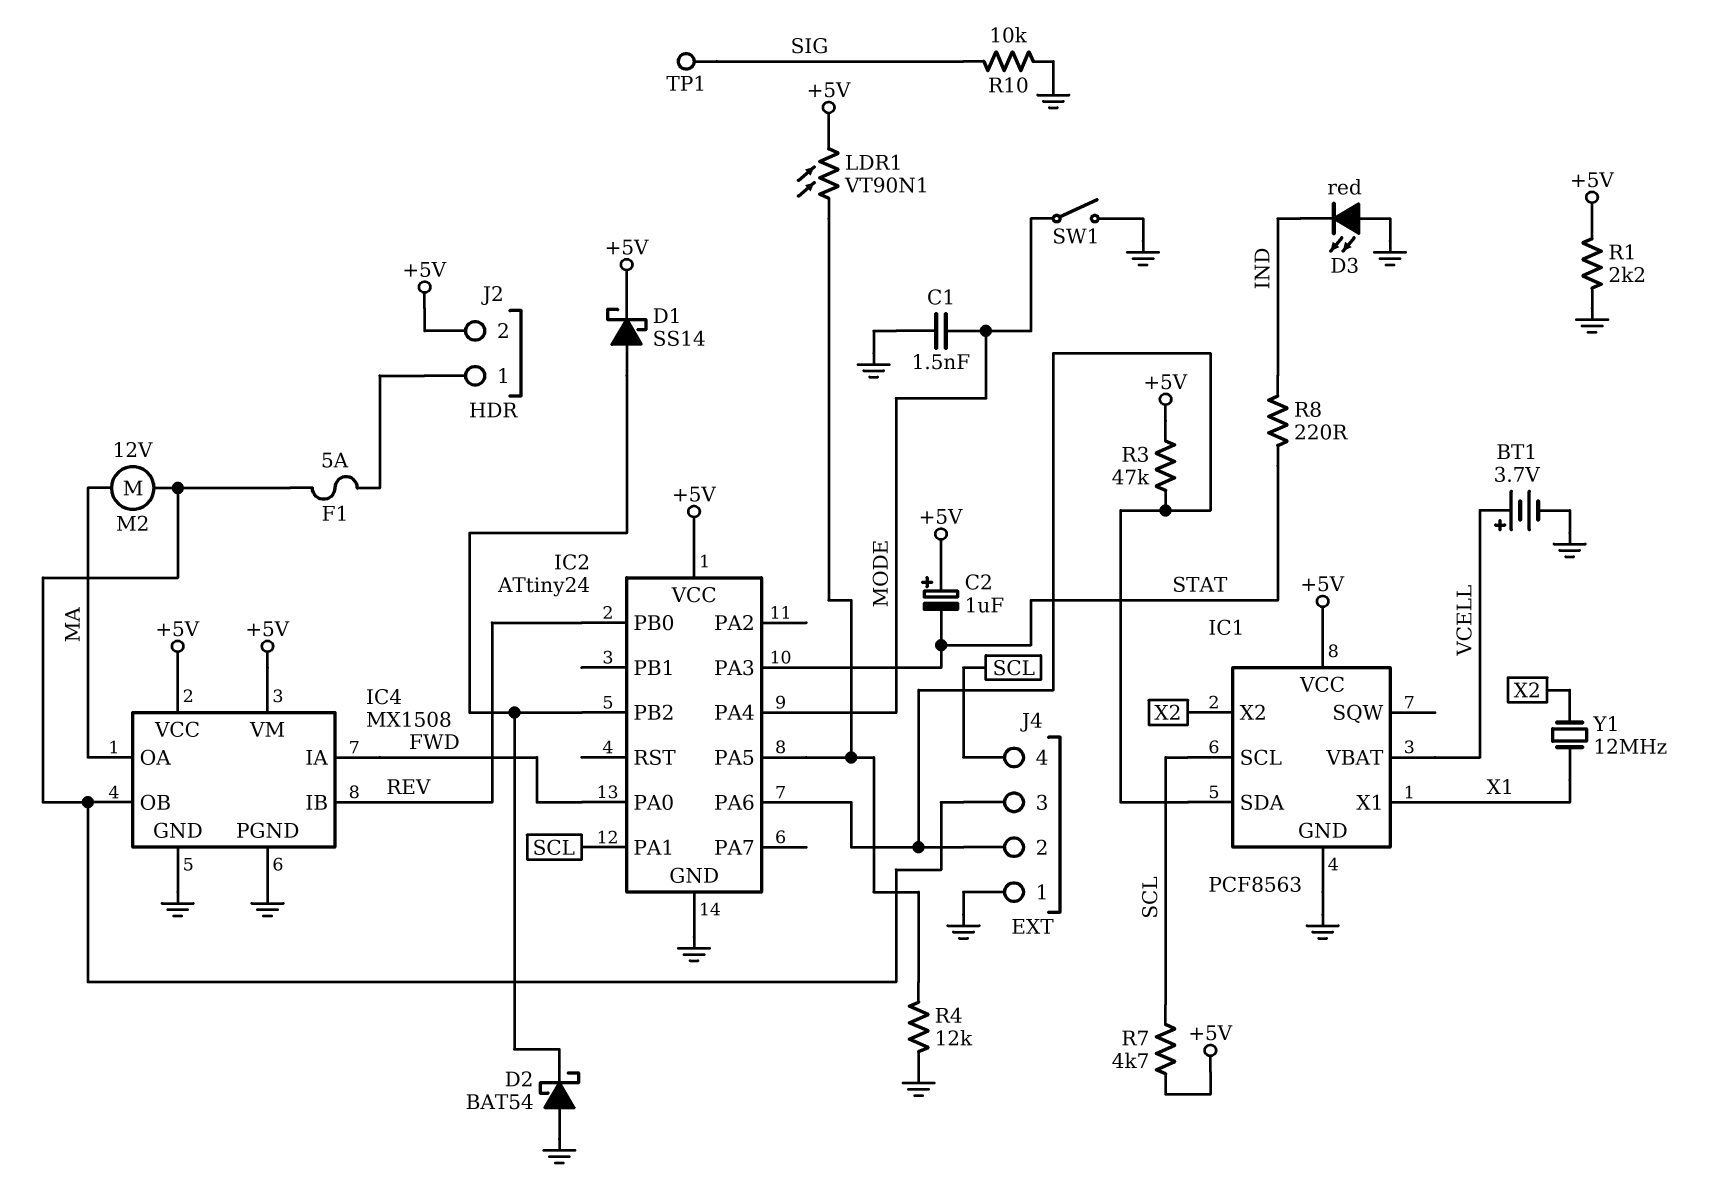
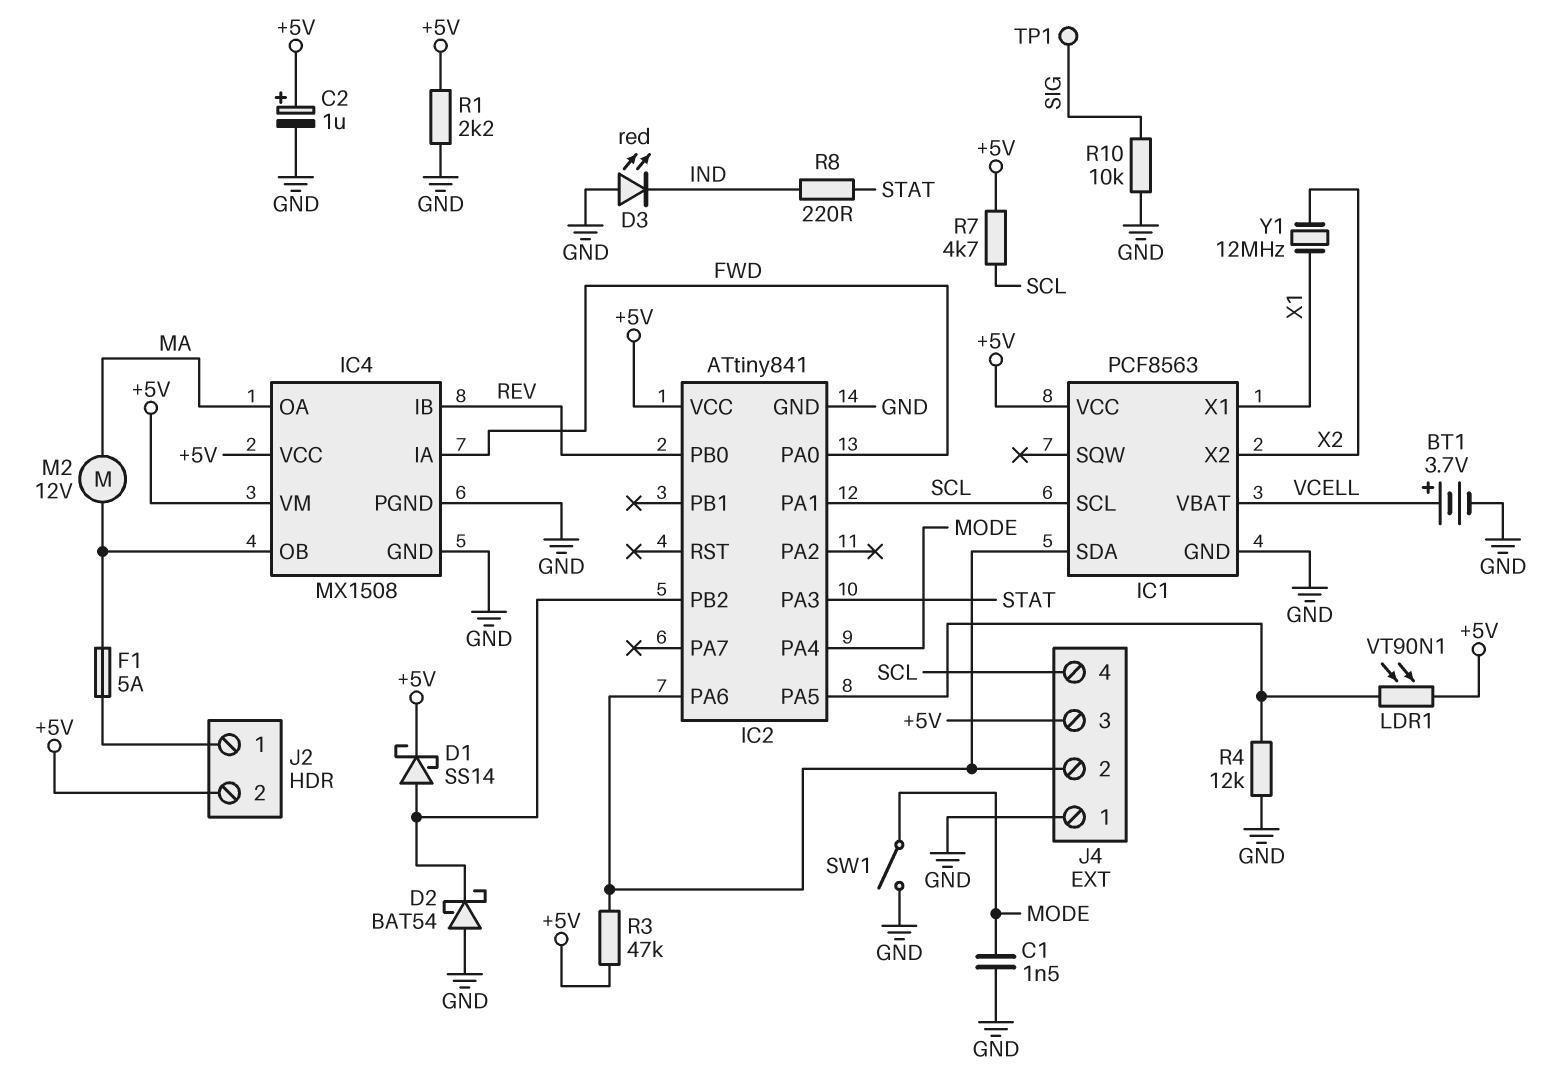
C2: 1uF (plus +5V, minus STAT) -> 1uF (plus +5V, minus GND)
IC2: ATtiny24 -> ATtiny841
J4 pin 3: IC4/OB -> +5V

